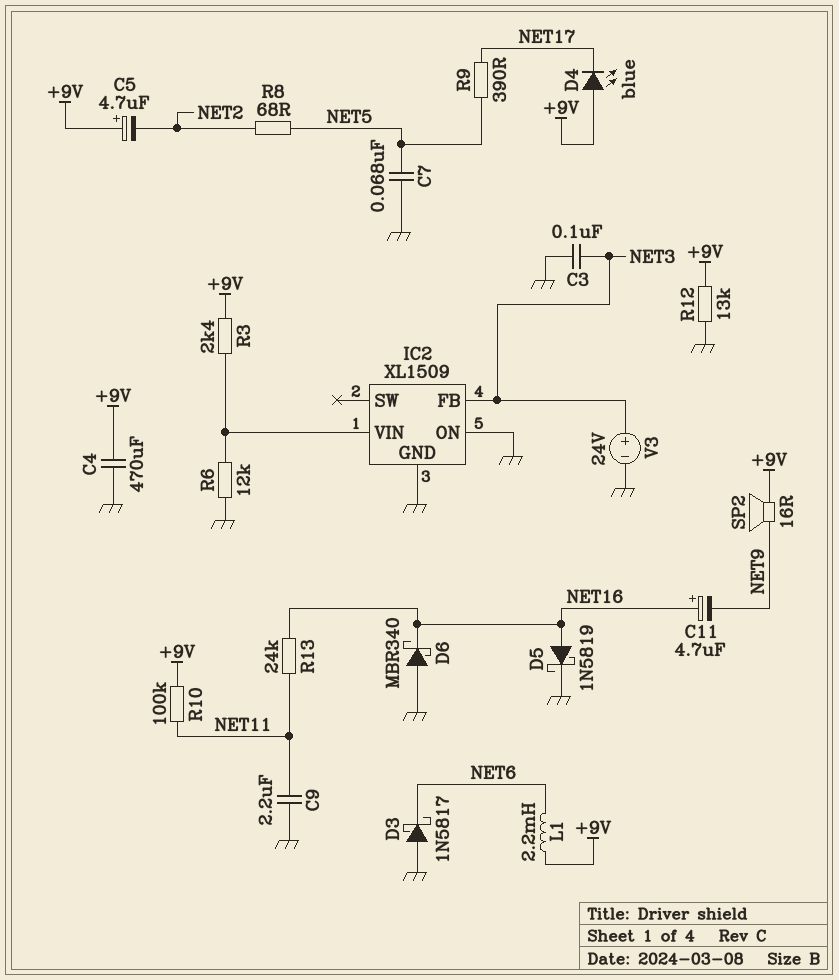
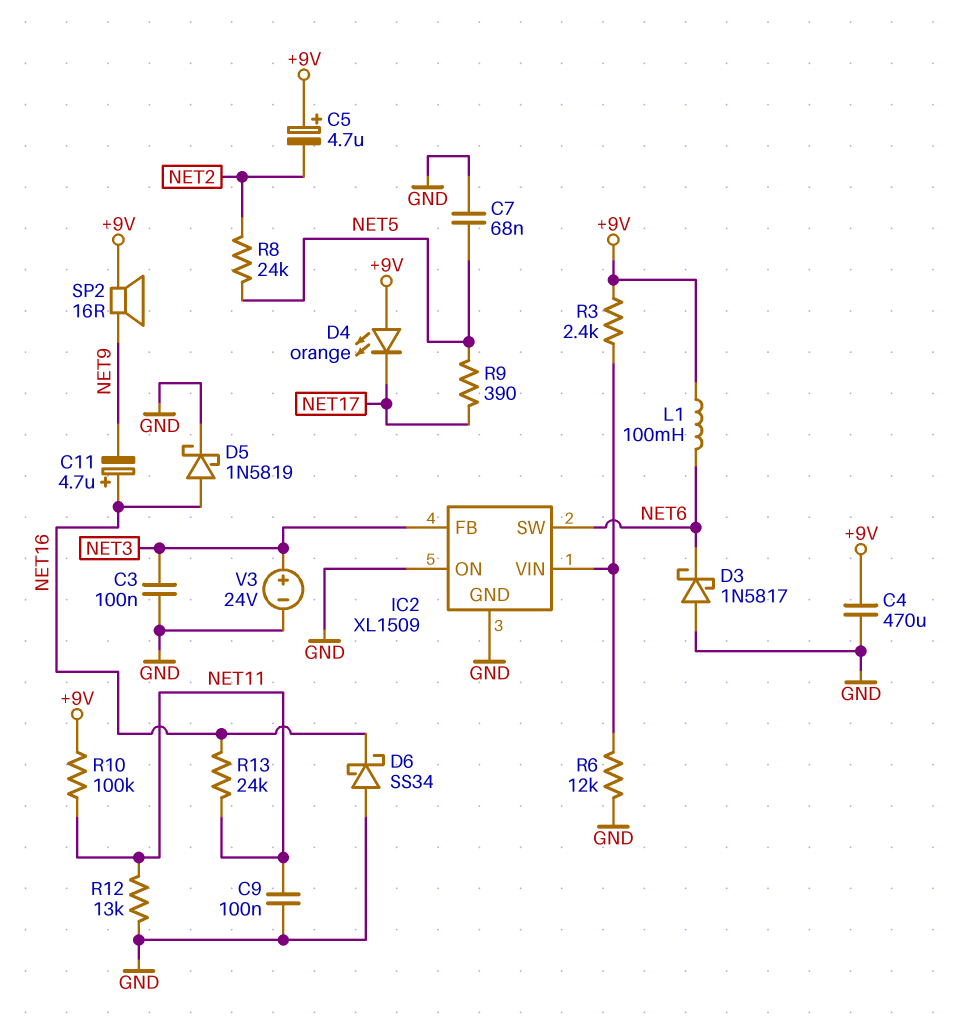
C9: 2.2uF (GND, NET11) -> 100nF (GND, NET11)
D4: LED blue (A +9V, K NET17) -> LED orange (A +9V, K NET17)
D6: schottky MBR340 (A GND, K NET16) -> schottky SS34 (A GND, K NET16)
IC2 pin SW: none -> NET6
L1: 2.2mH (+9V, NET6) -> 100mH (+9V, NET6)
R8: 68 (NET2, NET5) -> 24k (NET2, NET5)
R12: 13k (+9V, GND) -> 13k (GND, NET11)

